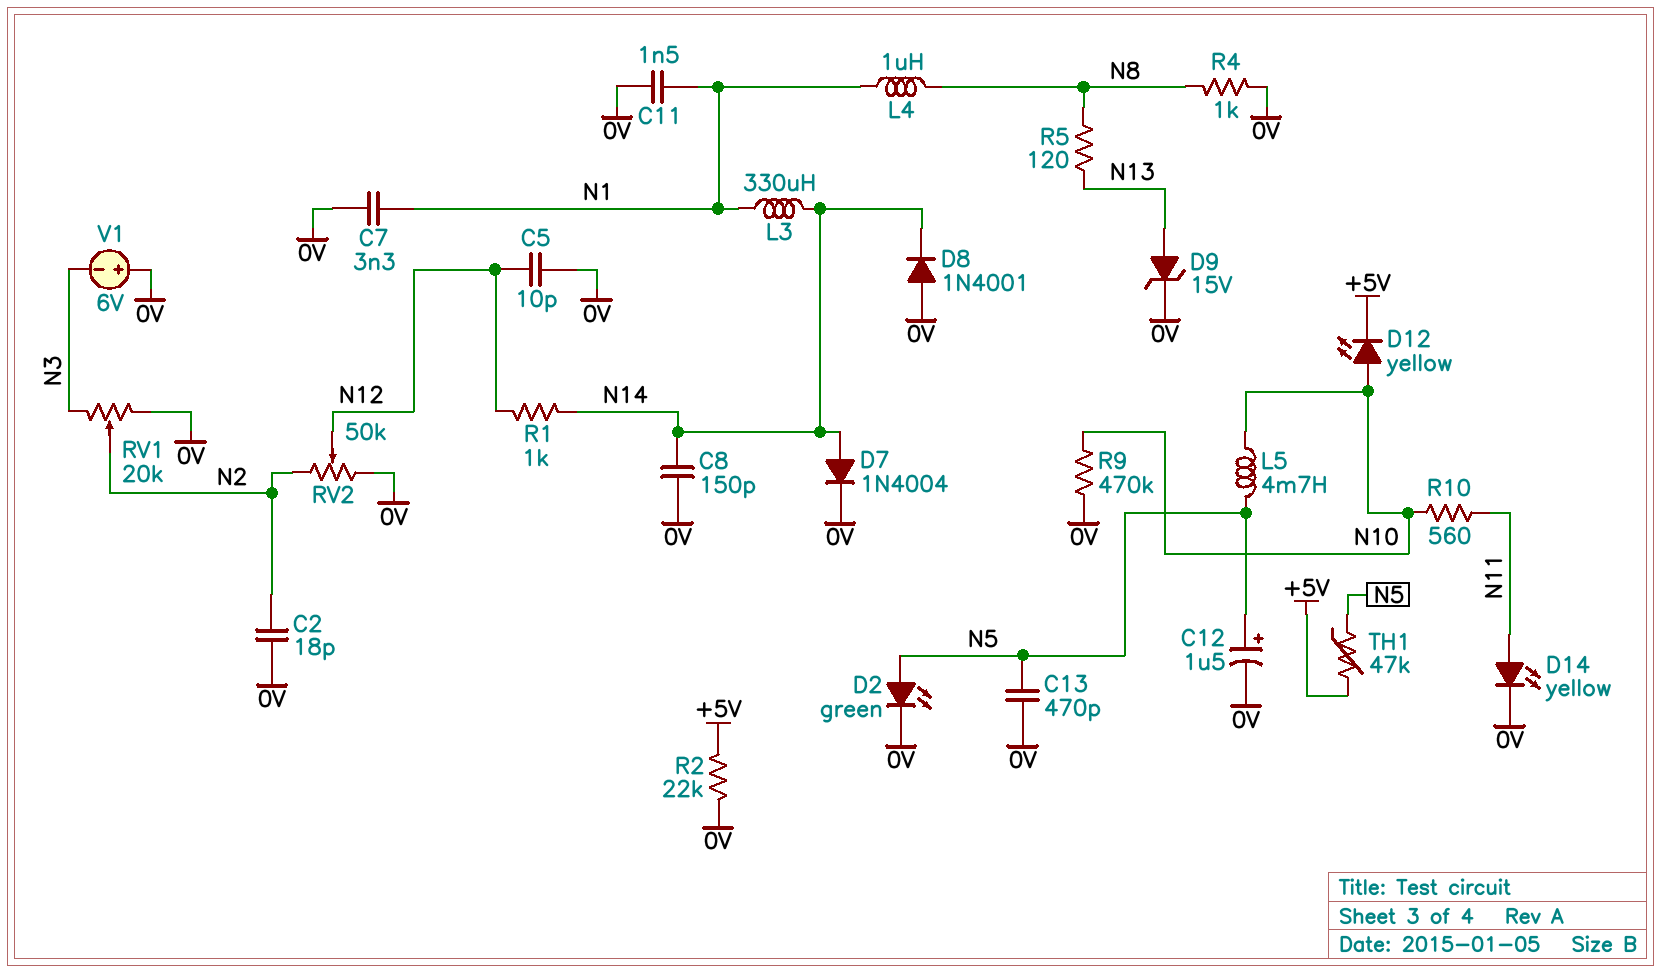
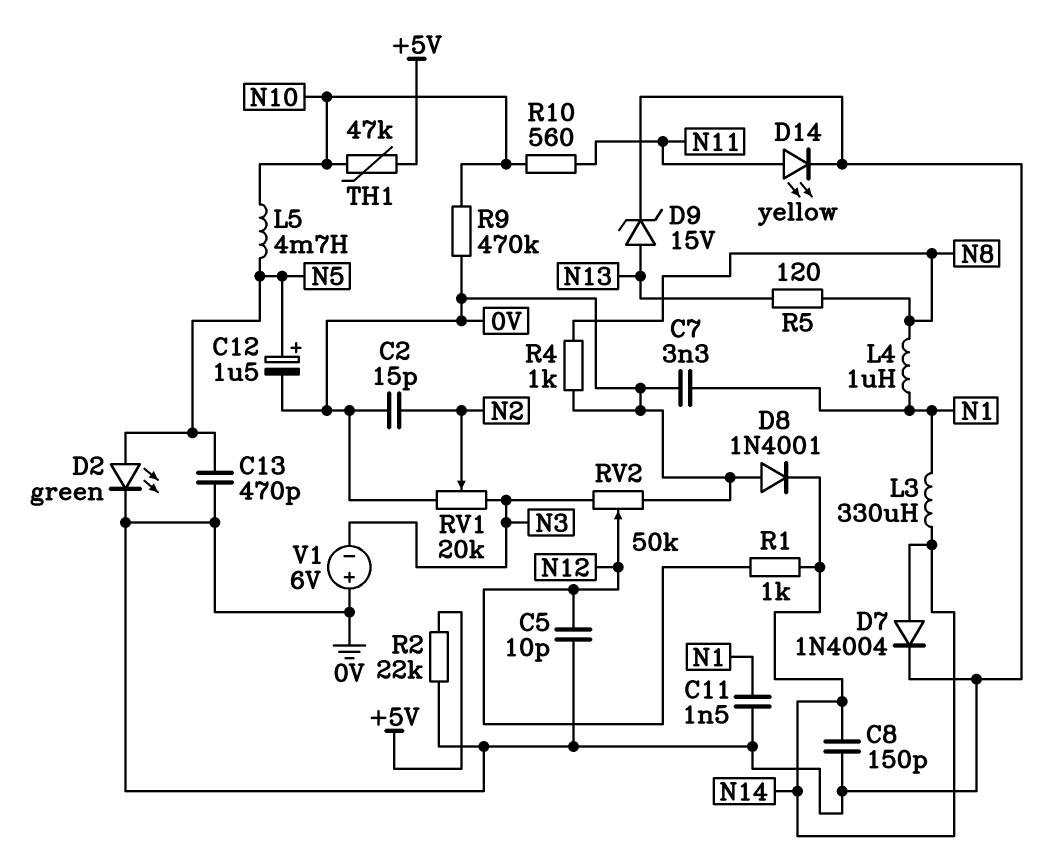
C2: 18pF (0V, N2) -> 15pF (0V, N2)
D12: LED yellow (A N10, K +5V) -> none
RV2: 50k (0V, N2, wiper N12) -> 50k (0V, N3, wiper N12)
TH1: 47k (+5V, N5) -> 47k (+5V, N10)

